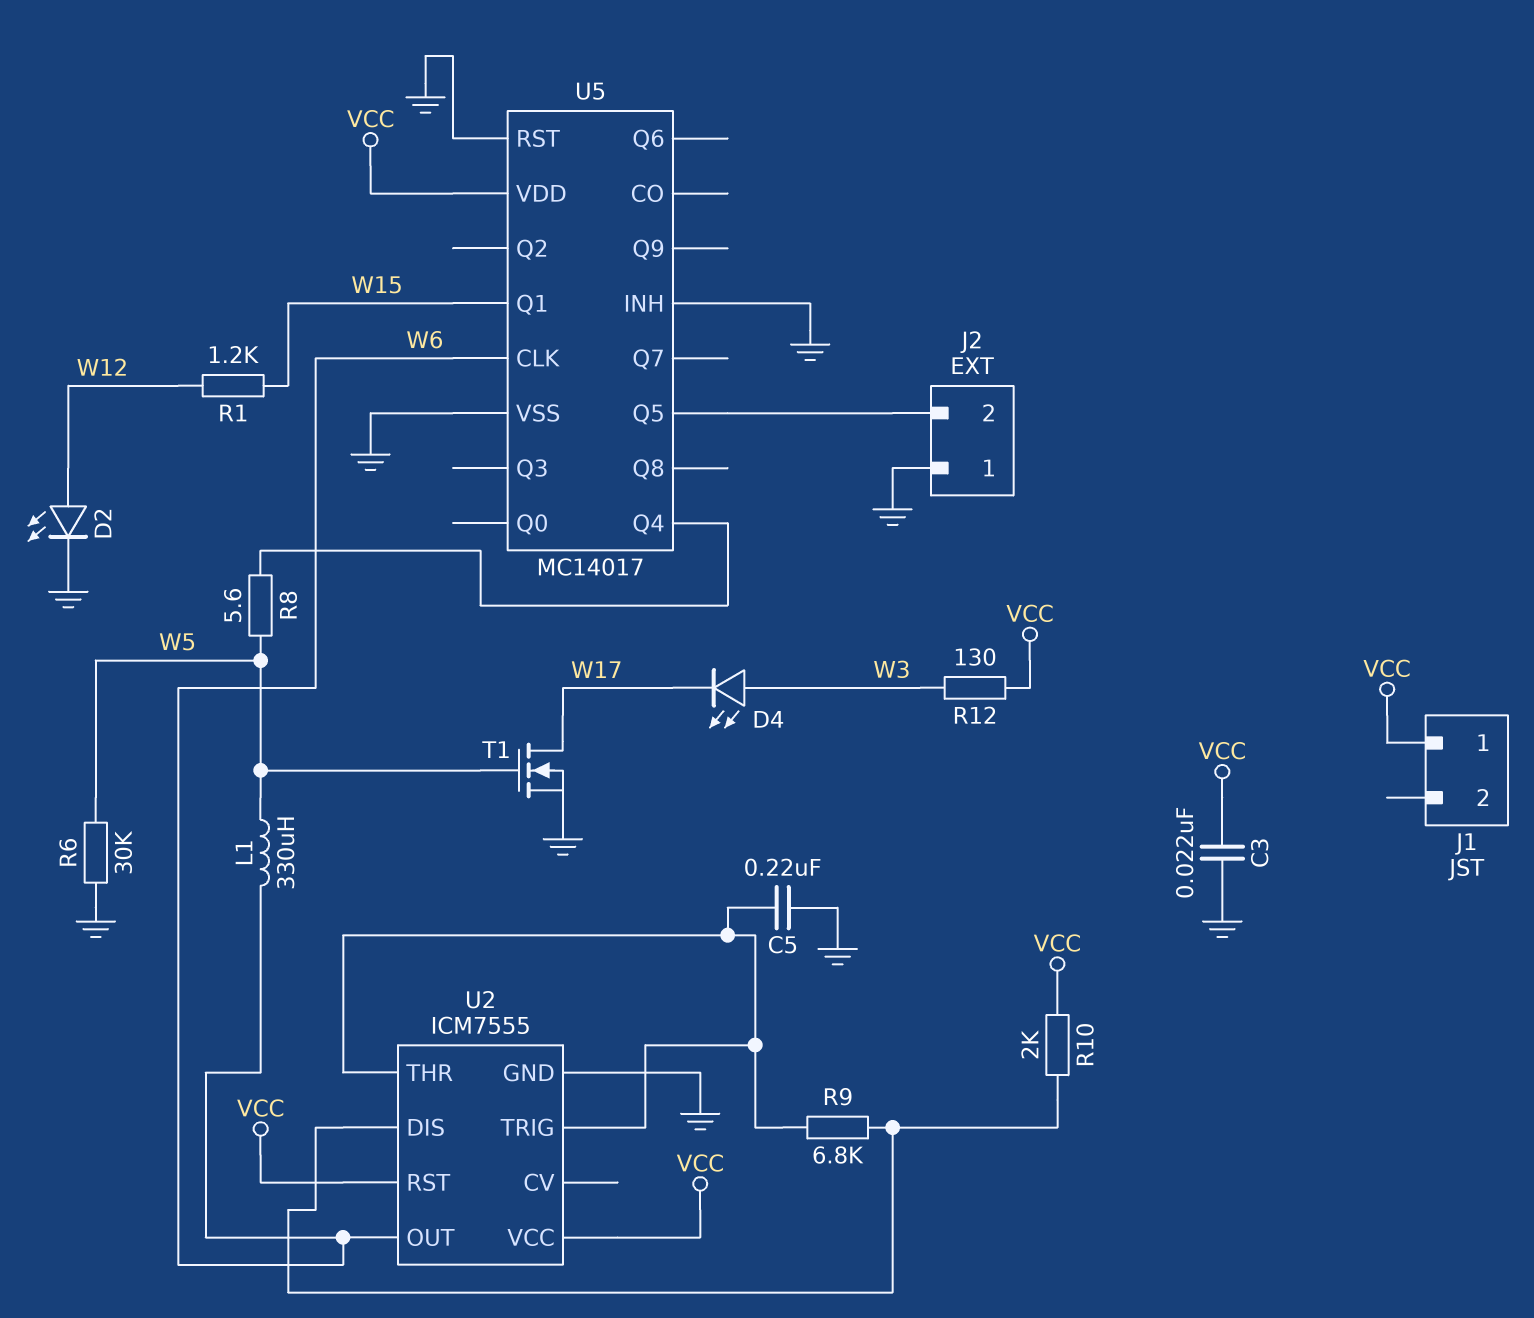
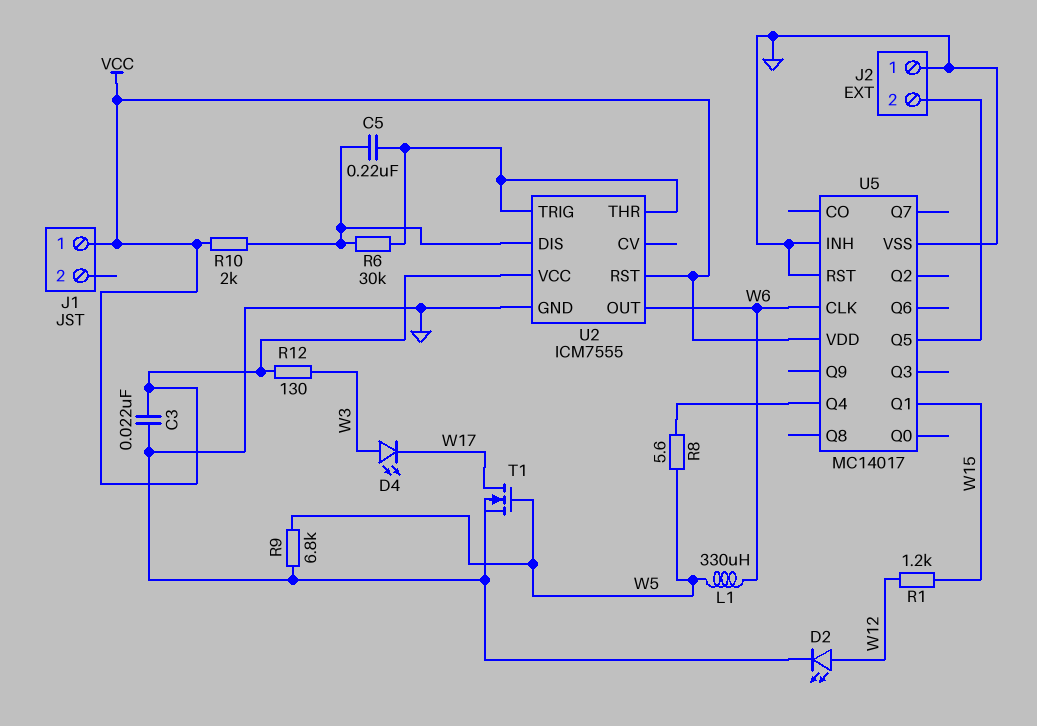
C5: 220nF (GND, U2/THR) -> 220nF (U2/DIS, U2/THR)
R6: 30k (GND, W5) -> 30k (U2/DIS, U2/THR)
R9: 6.8k (U2/DIS, U2/THR) -> 6.8k (GND, W5)

